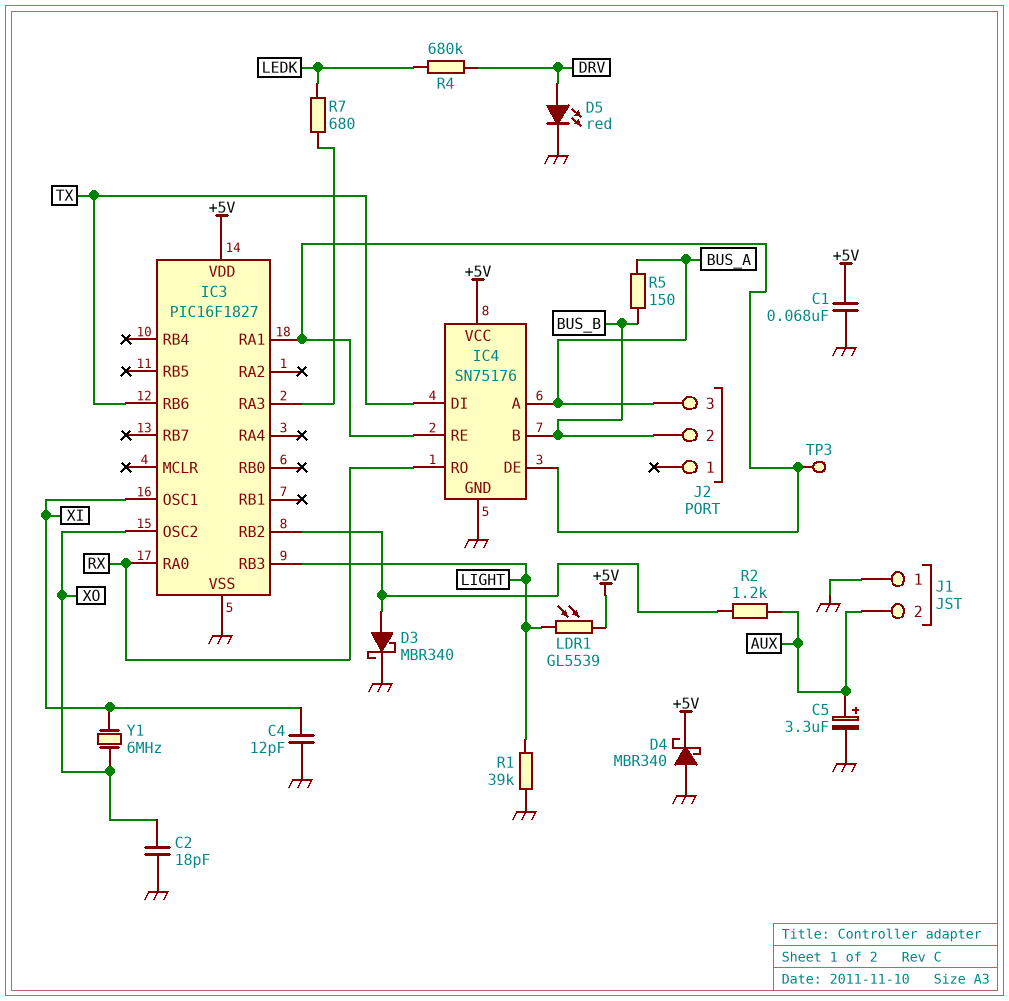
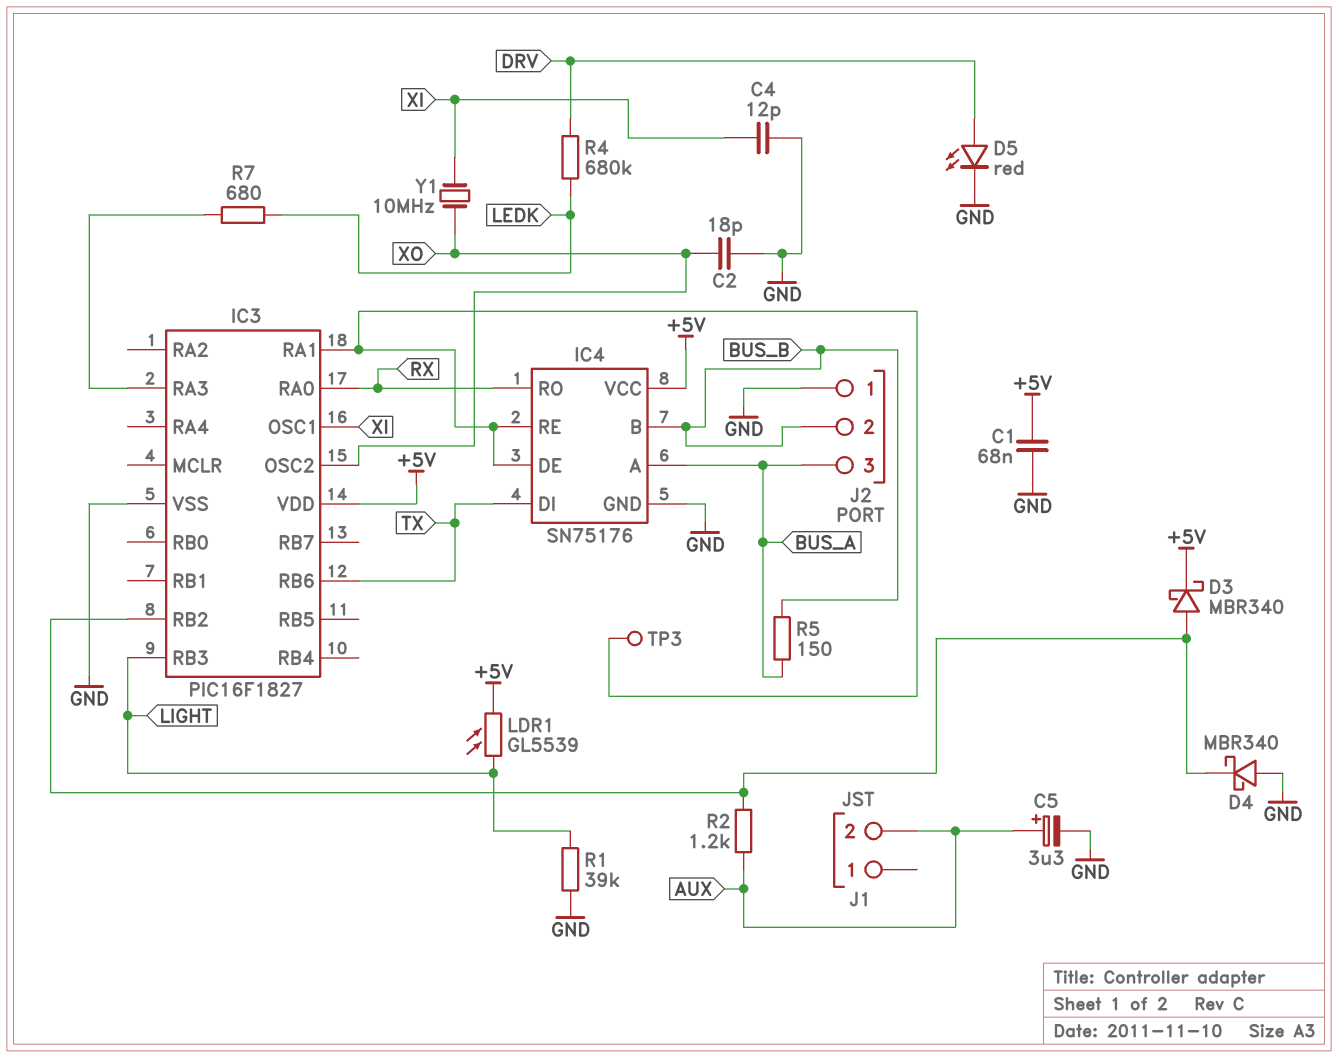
D3: schottky MBR340 (A IC3/RB2, K GND) -> schottky MBR340 (A IC3/RB2, K +5V)
D4: schottky MBR340 (A GND, K +5V) -> schottky MBR340 (A GND, K IC3/RB2)
J1 pin 1: GND -> none
J2 pin 1: none -> GND
Y1: 6MHz (XI, XO) -> 10MHz (XI, XO)

